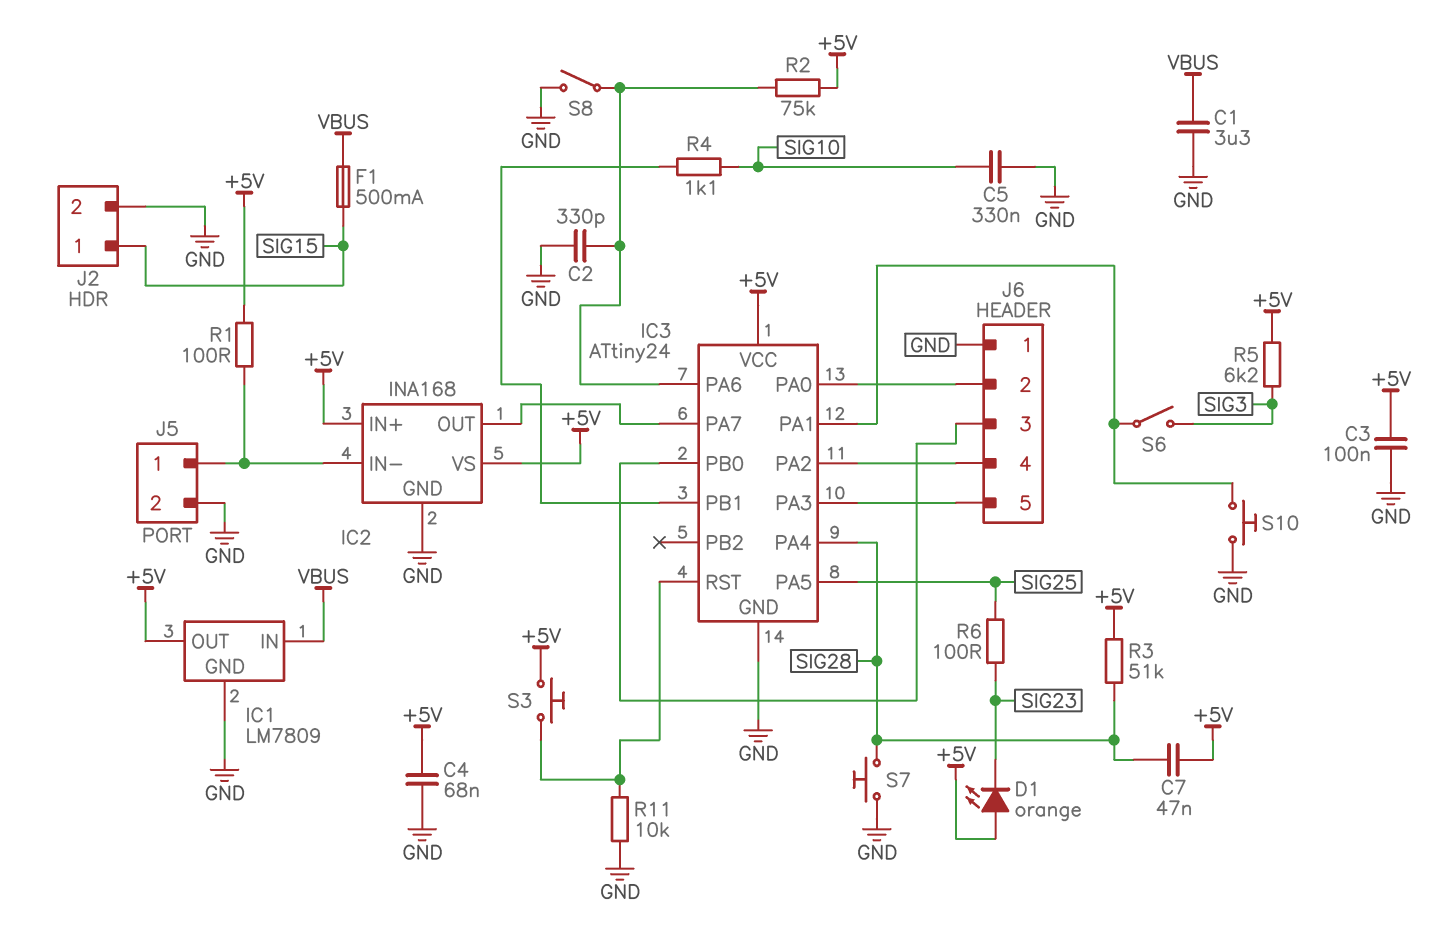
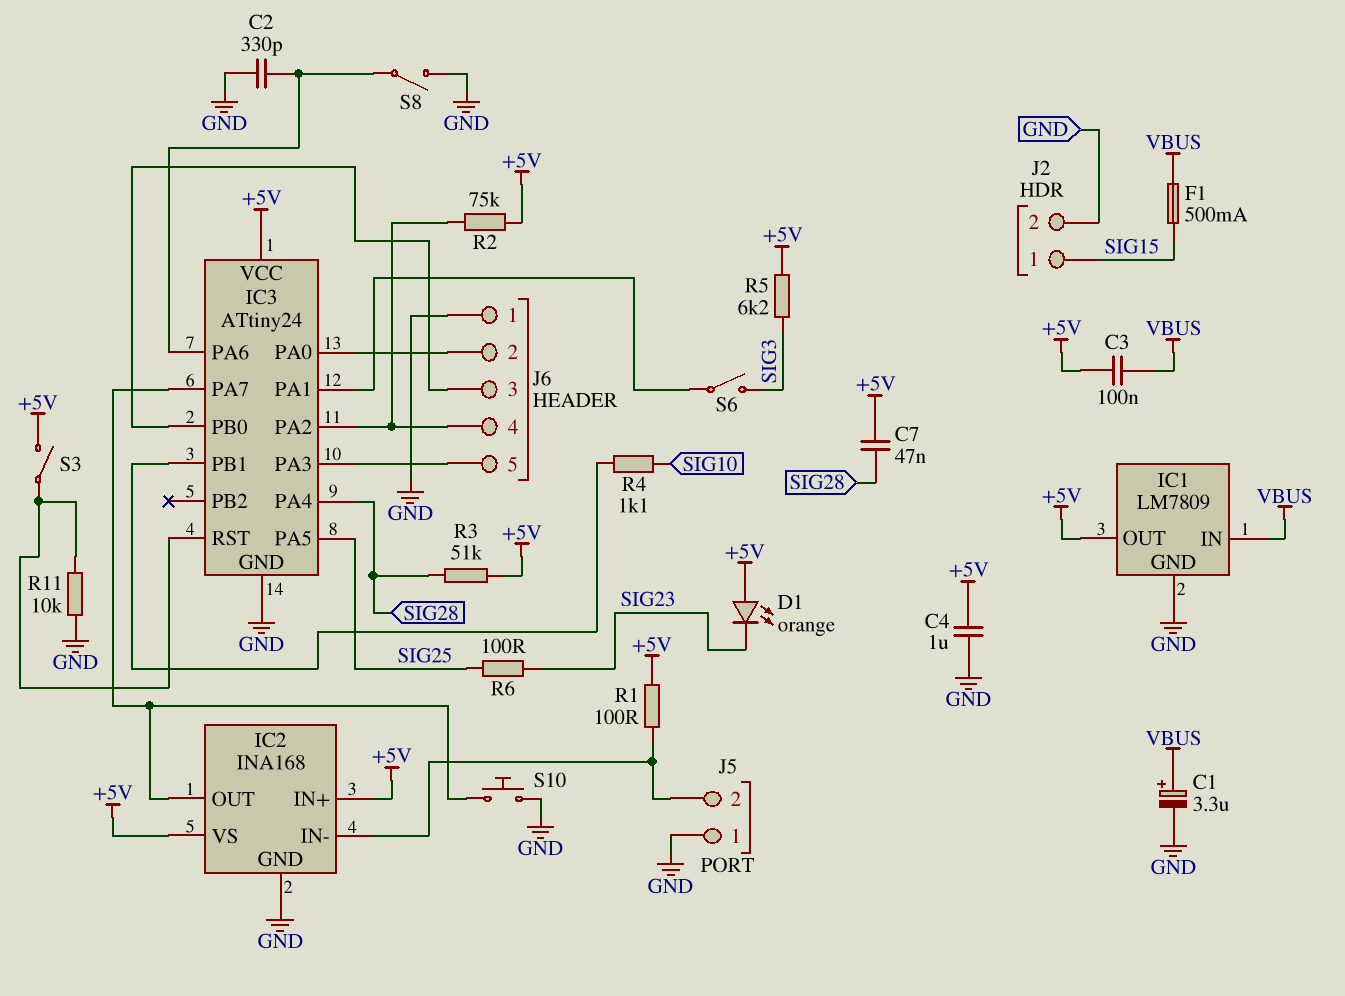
C1: 3.3uF (GND, VBUS) -> 3.3uF (plus VBUS, minus GND)
C3: 100nF (+5V, GND) -> 100nF (+5V, VBUS)
C4: 68nF (+5V, GND) -> 1uF (+5V, GND)
C5: 330nF (GND, SIG10) -> none
J5 pin 1: IC2/IN- -> GND
J5 pin 2: GND -> IC2/IN-
R2: 75k (+5V, IC3/PA6) -> 75k (+5V, IC3/PA2)
S3: button (+5V, IC3/RST) -> switch (+5V, IC3/RST)
S7: button (GND, SIG28) -> none
S10: button (GND, IC3/PA1) -> button (GND, IC2/OUT)

